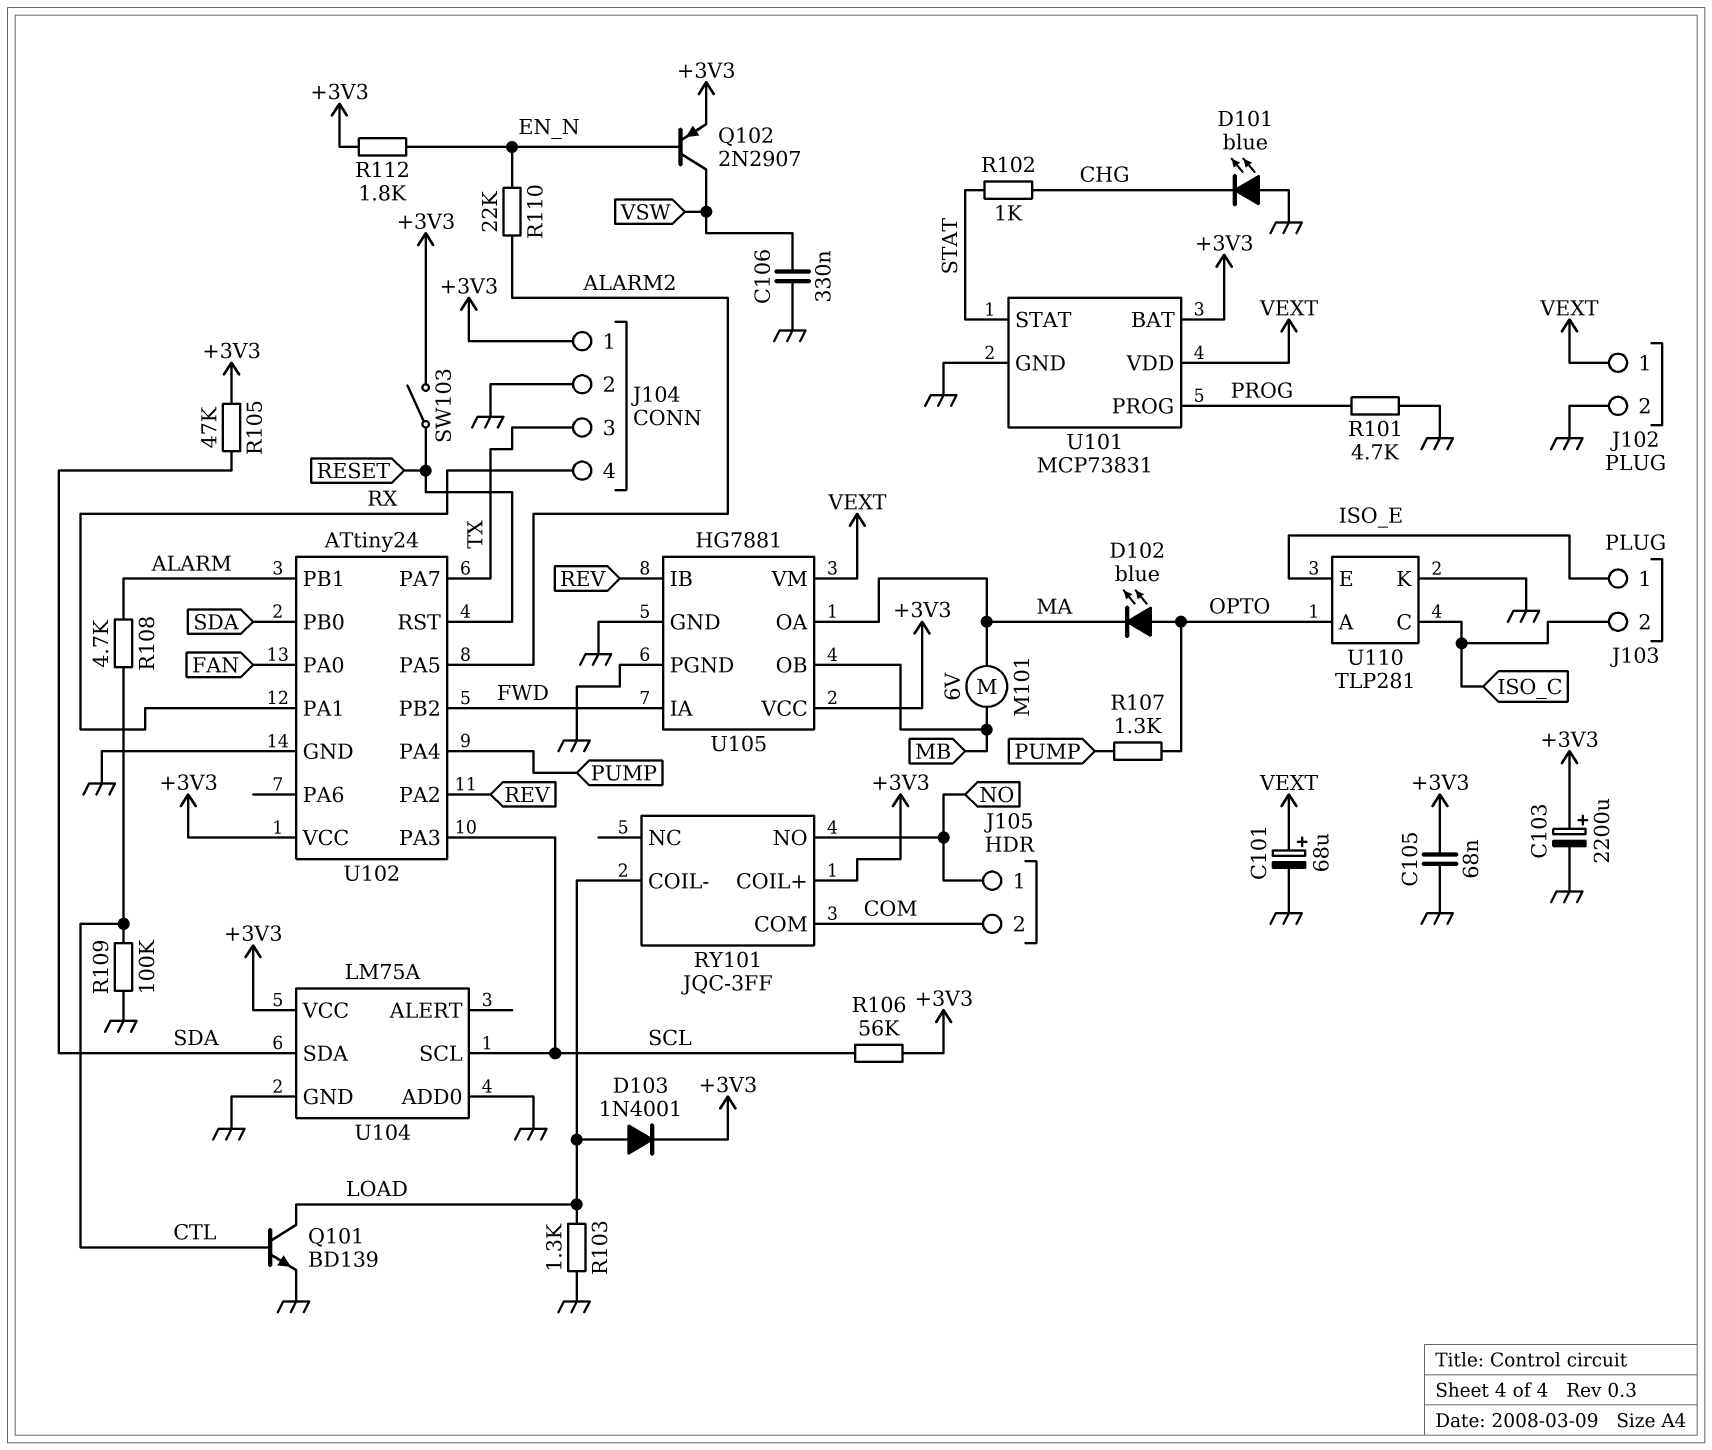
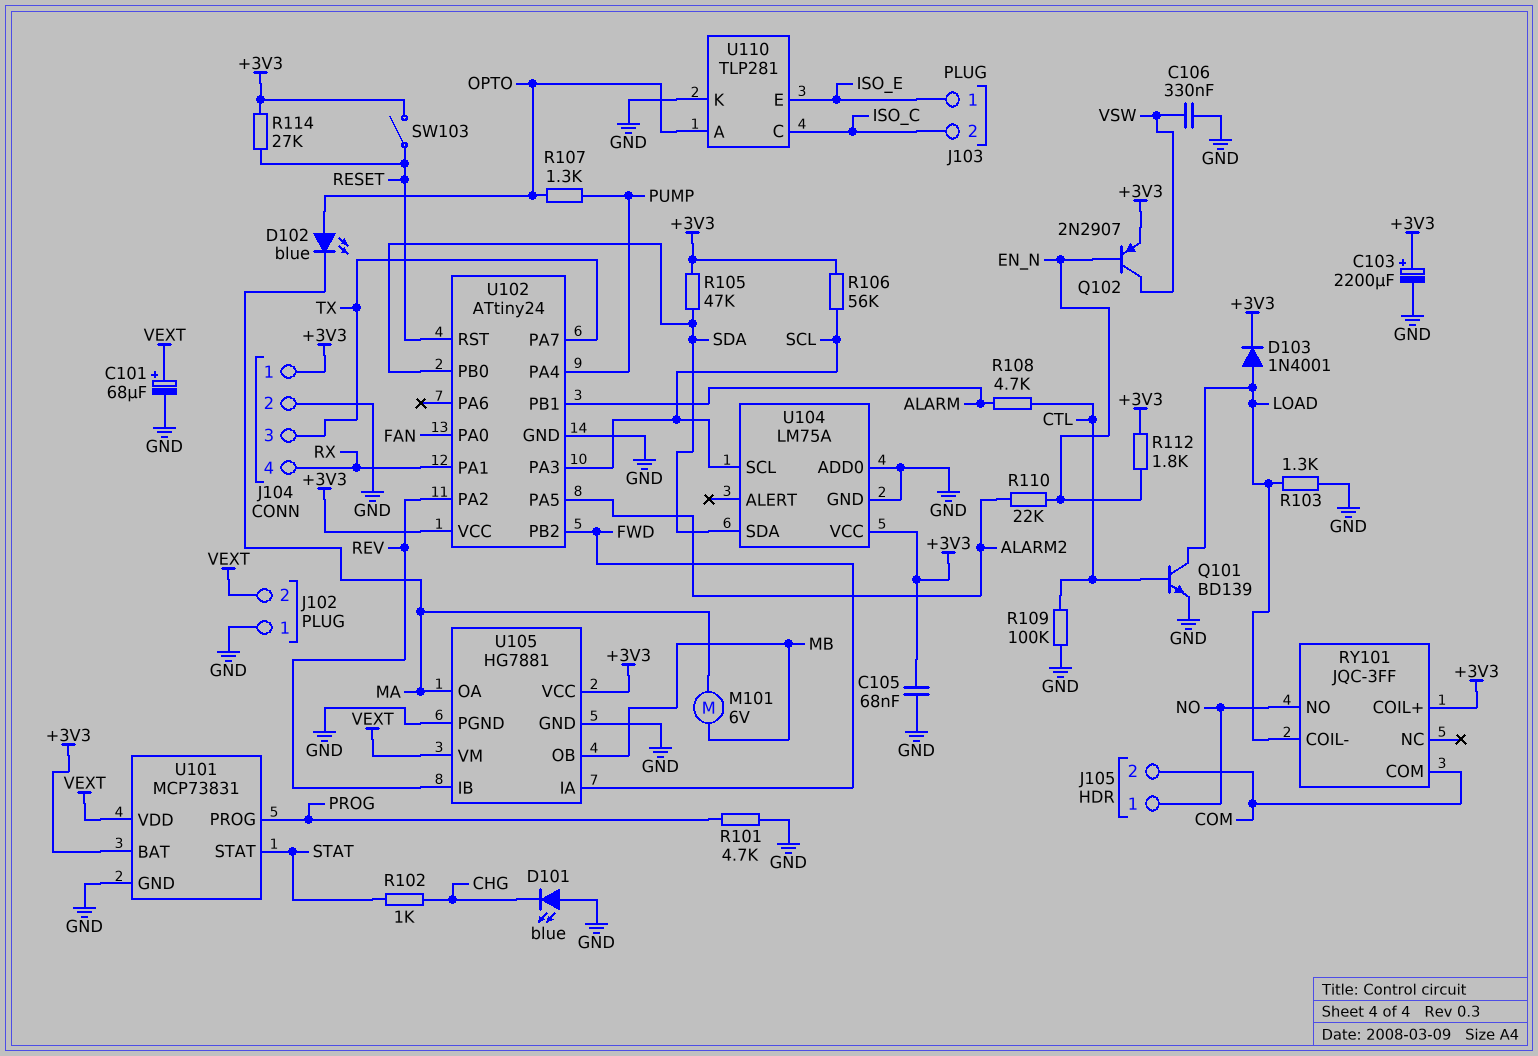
J102 pin 1: VEXT -> GND
J102 pin 2: GND -> VEXT
R114: none -> 27k (+3V3, RESET)

